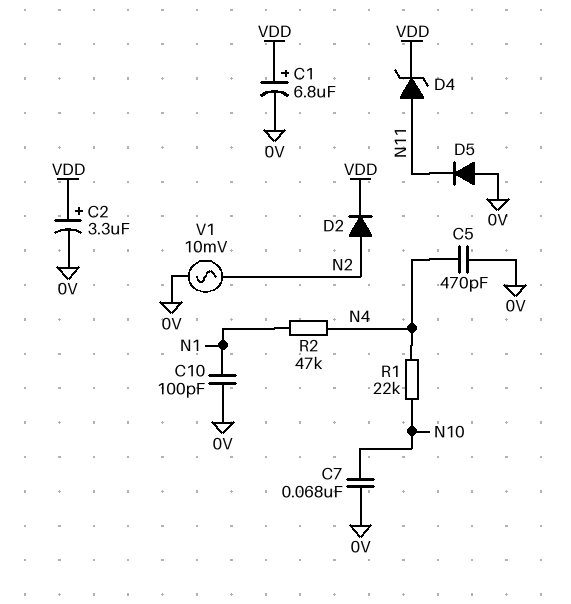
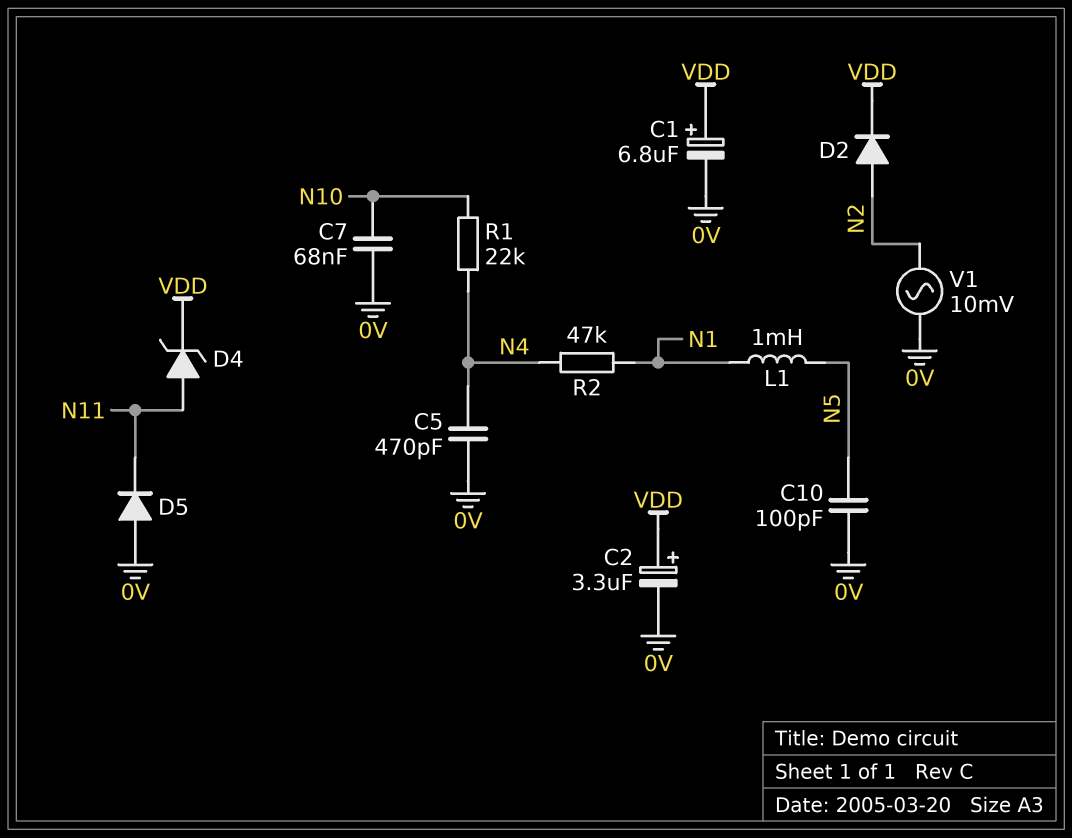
C10: 100pF (0V, N1) -> 100pF (0V, N5)
L1: none -> 1mH (N1, N5)

